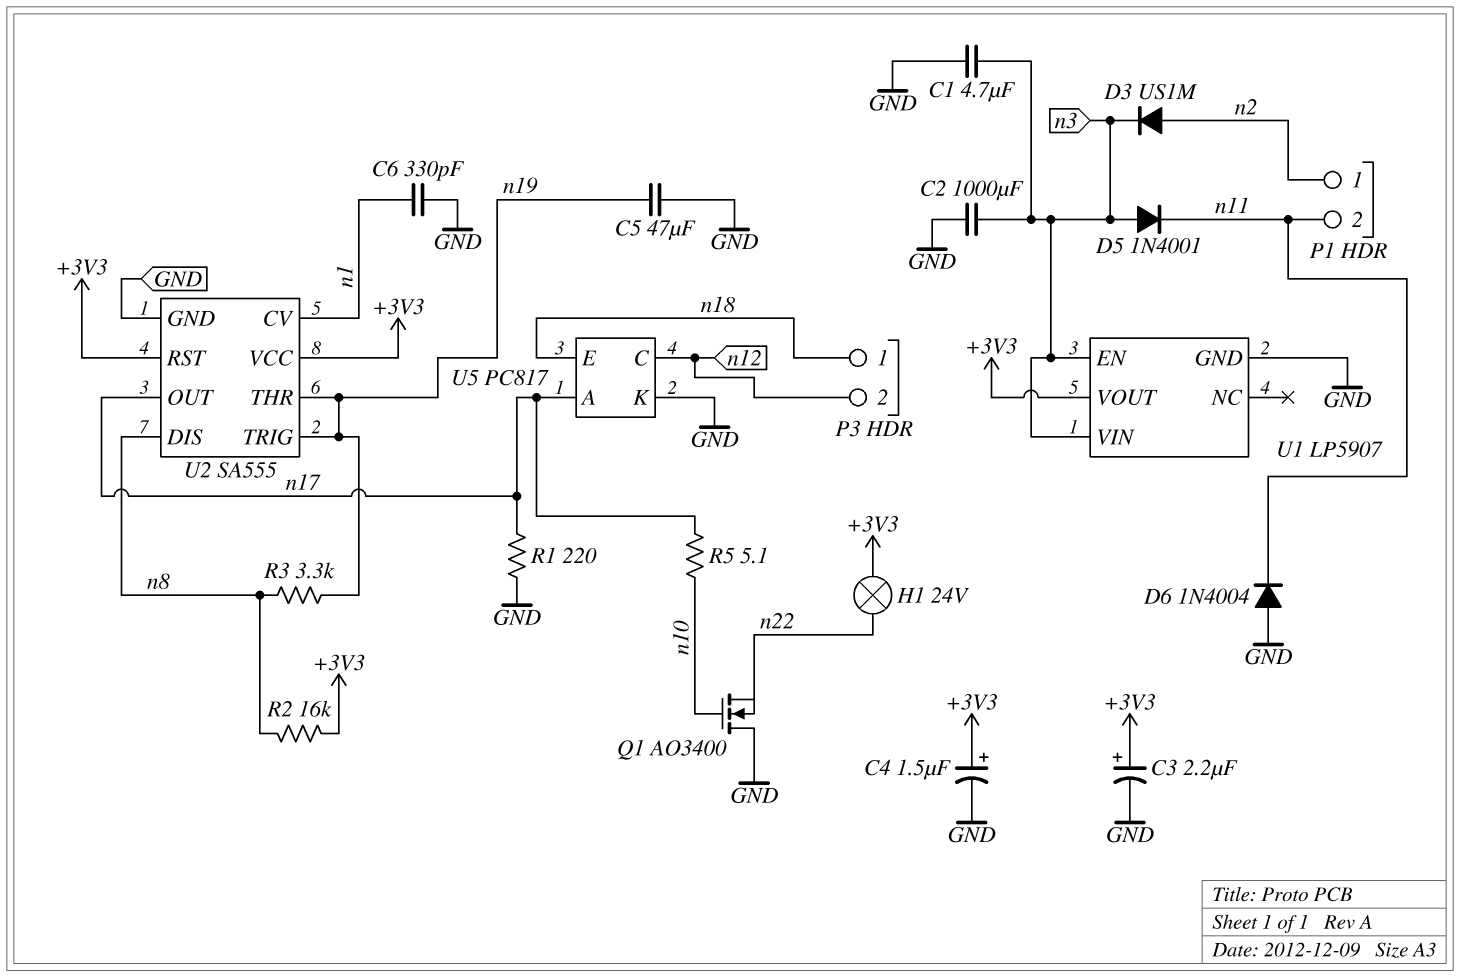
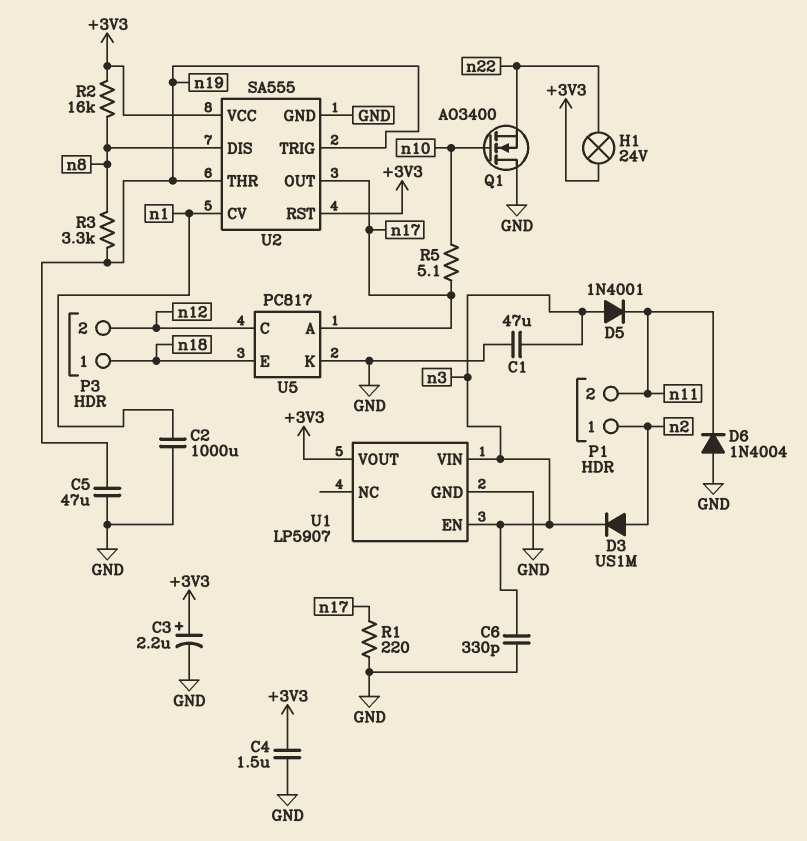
C1: 4.7uF (GND, n3) -> 47uF (GND, n3)
C2: 1000uF (GND, n3) -> 1000uF (GND, n1)
C4: 1.5uF (plus +3V3, minus GND) -> 1.5uF (+3V3, GND)
C6: 330pF (GND, n1) -> 330pF (GND, n3)

